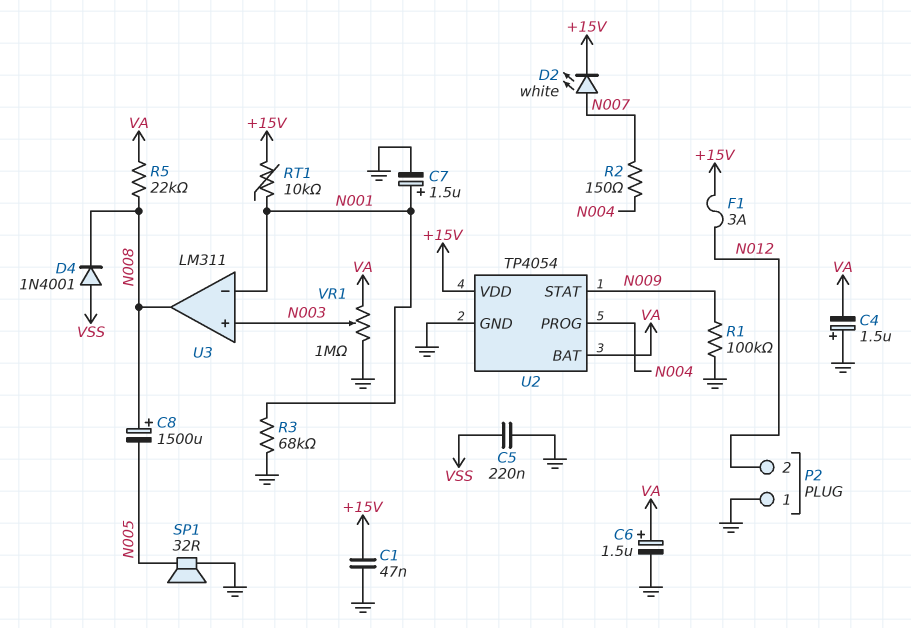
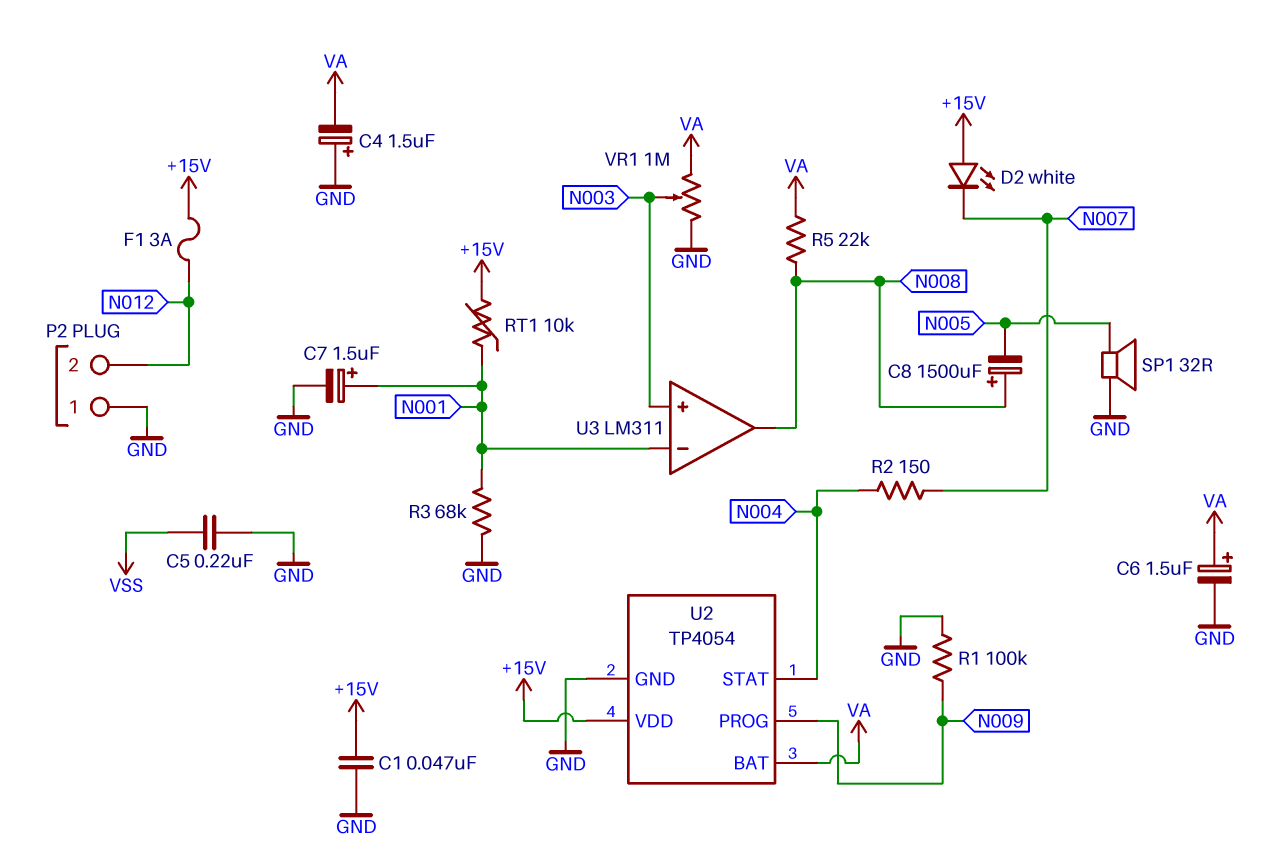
D2: LED white (A N007, K +15V) -> LED white (A +15V, K N007)
D4: diode 1N4001 (A VSS, K N008) -> none
U2 pin PROG: N004 -> N009
U2 pin STAT: N009 -> N004

